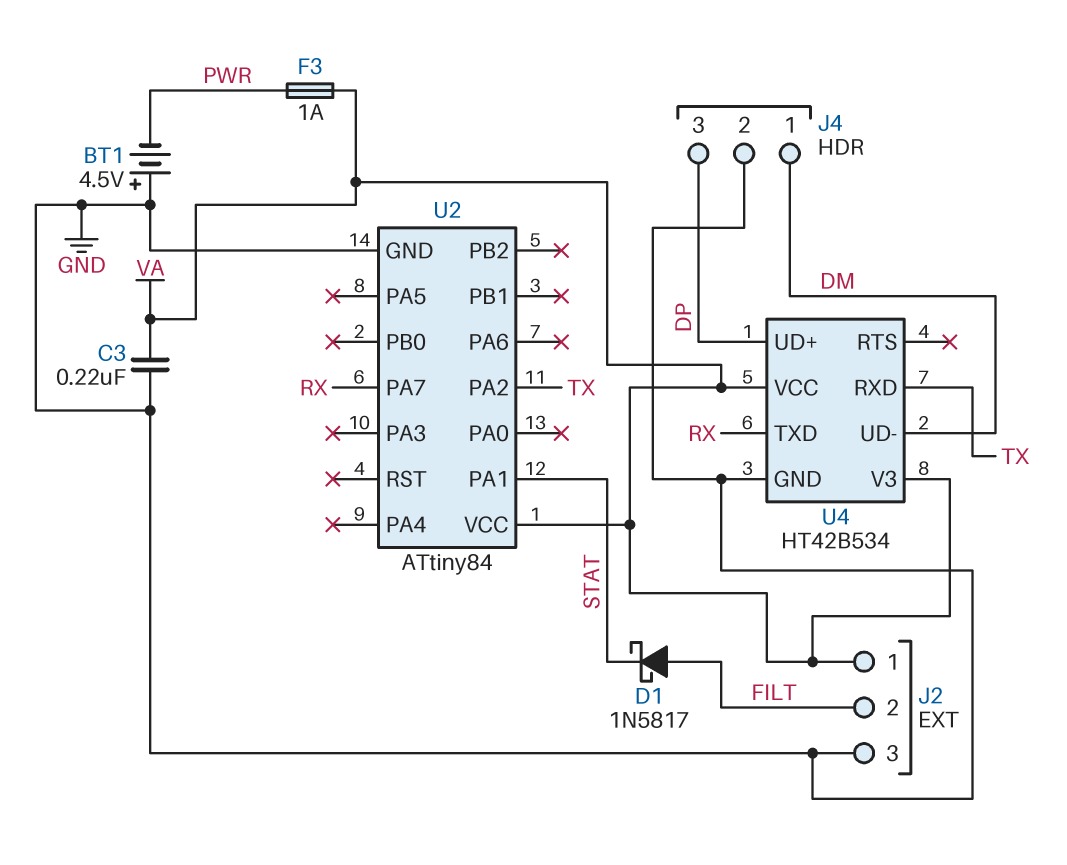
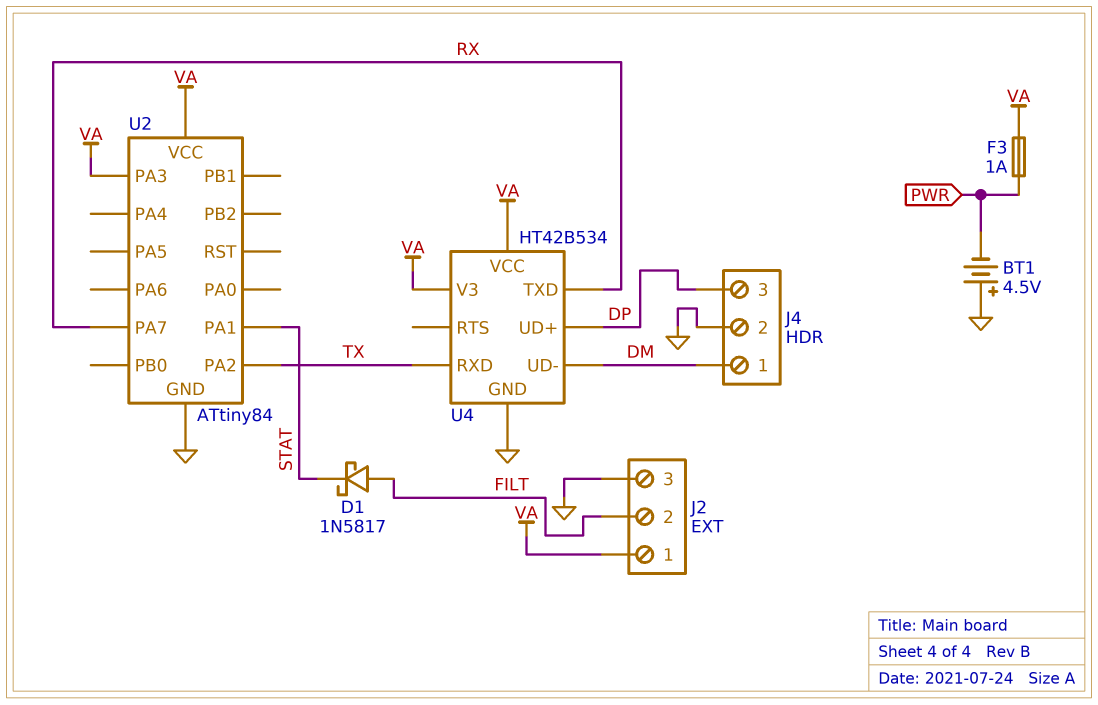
C3: 220nF (GND, VA) -> none
U2 pin PA3: none -> VA

